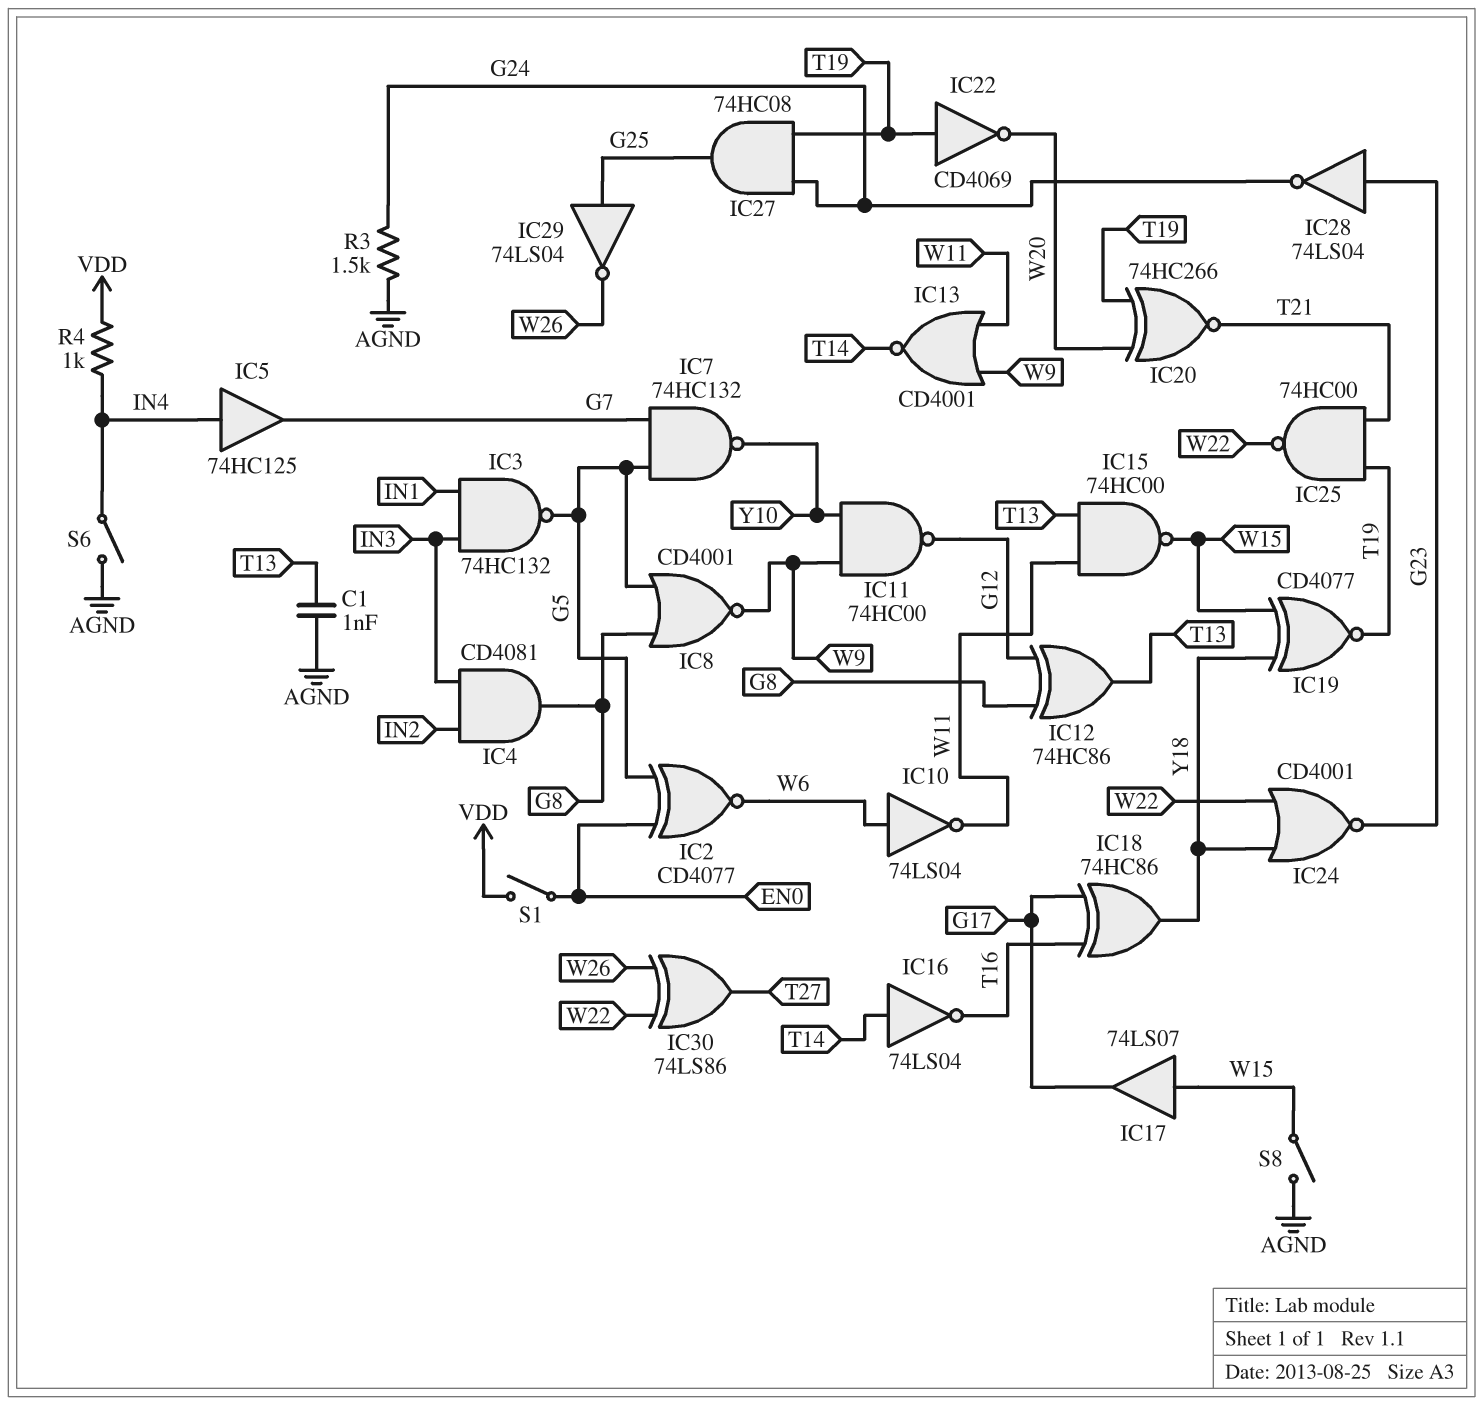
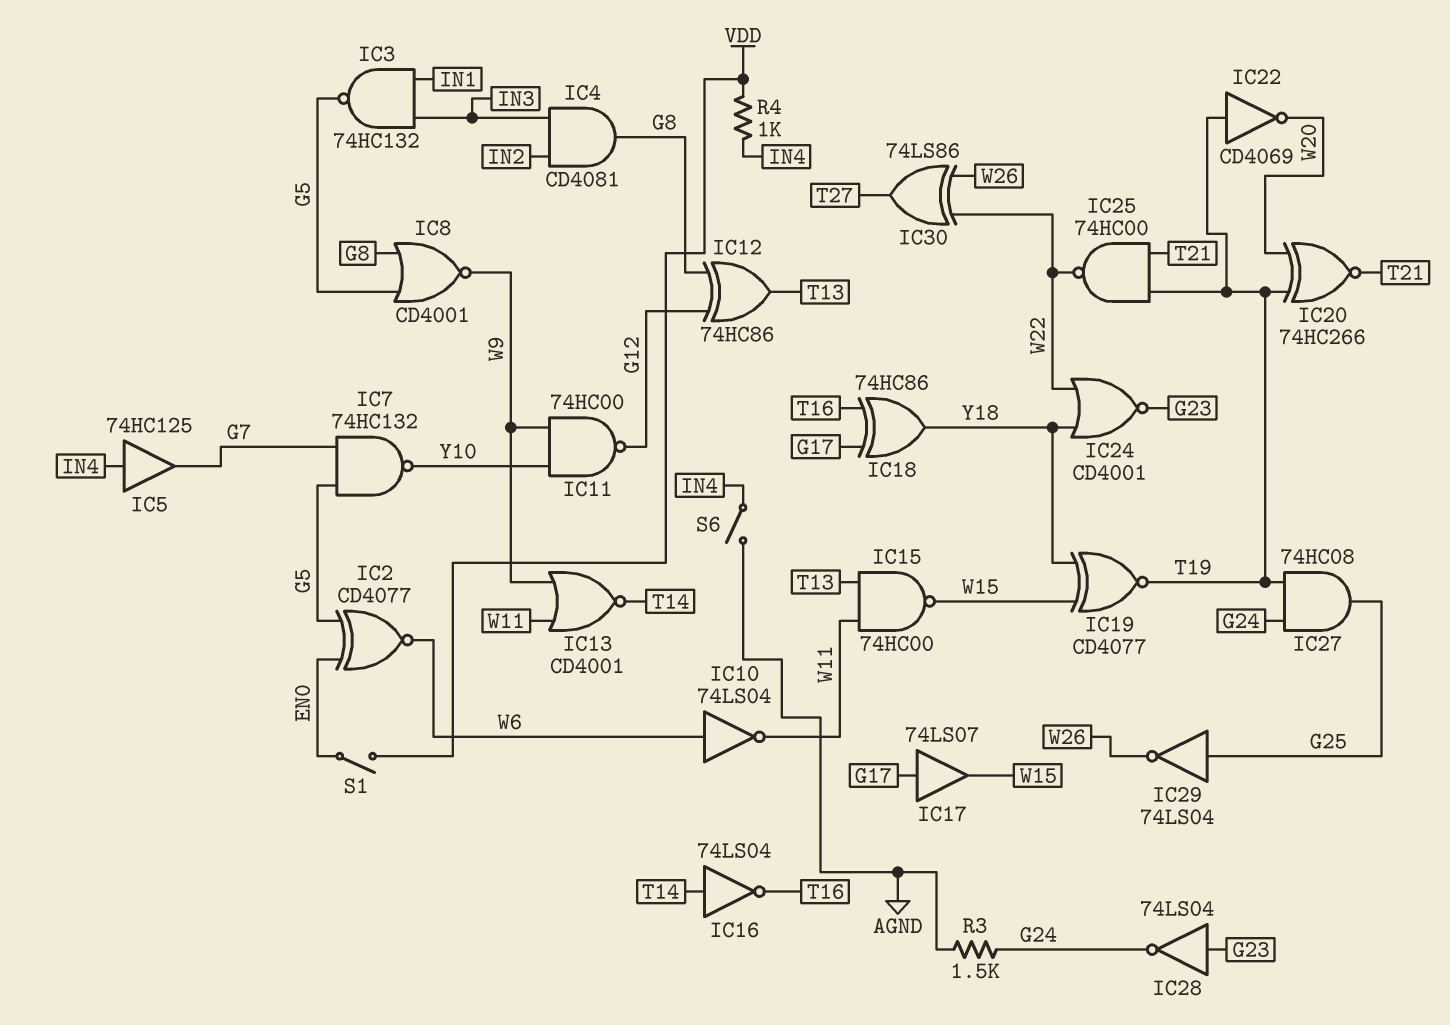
C1: 1nF (AGND, T13) -> none
IC17: buffer 74LS07 (in W15, out G17) -> buffer 74LS07 (in G17, out W15)
S8: switch (AGND, W15) -> none

